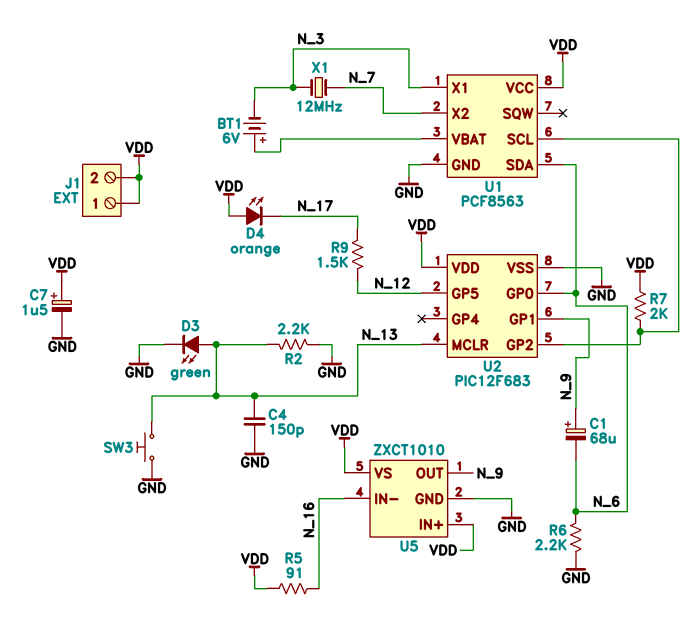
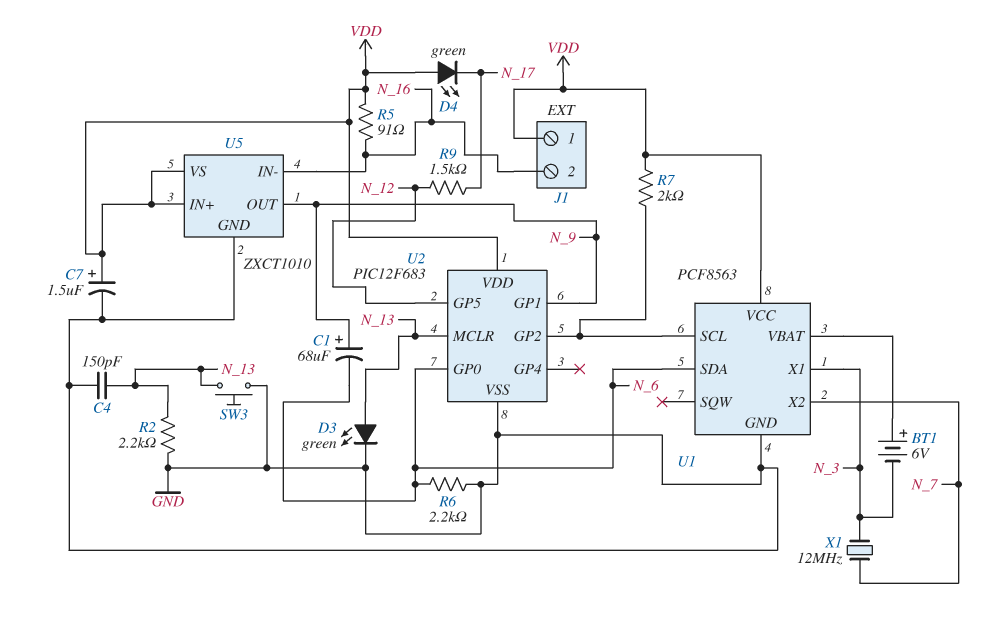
D4: LED orange (A VDD, K N_17) -> LED green (A VDD, K N_17)
J1 pin 2: VDD -> N_16

